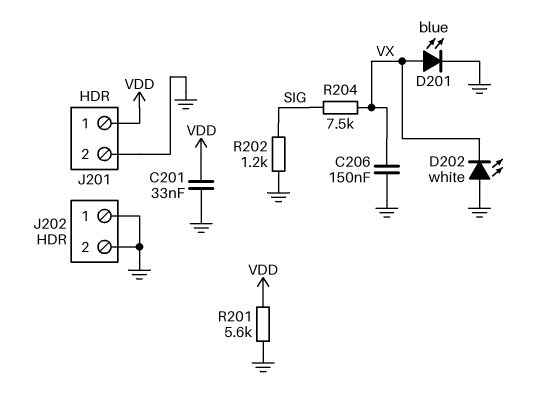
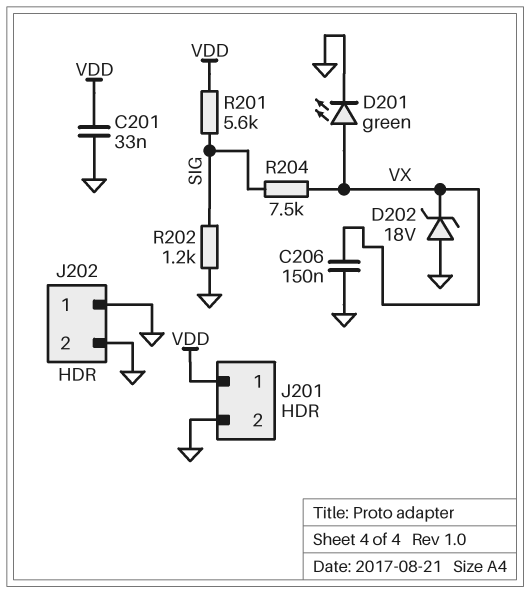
D201: LED blue (A VX, K GND) -> LED green (A VX, K GND)
D202: LED white (A GND, K VX) -> zener 18V (A GND, K VX)
R201: 5.6k (GND, VDD) -> 5.6k (SIG, VDD)

